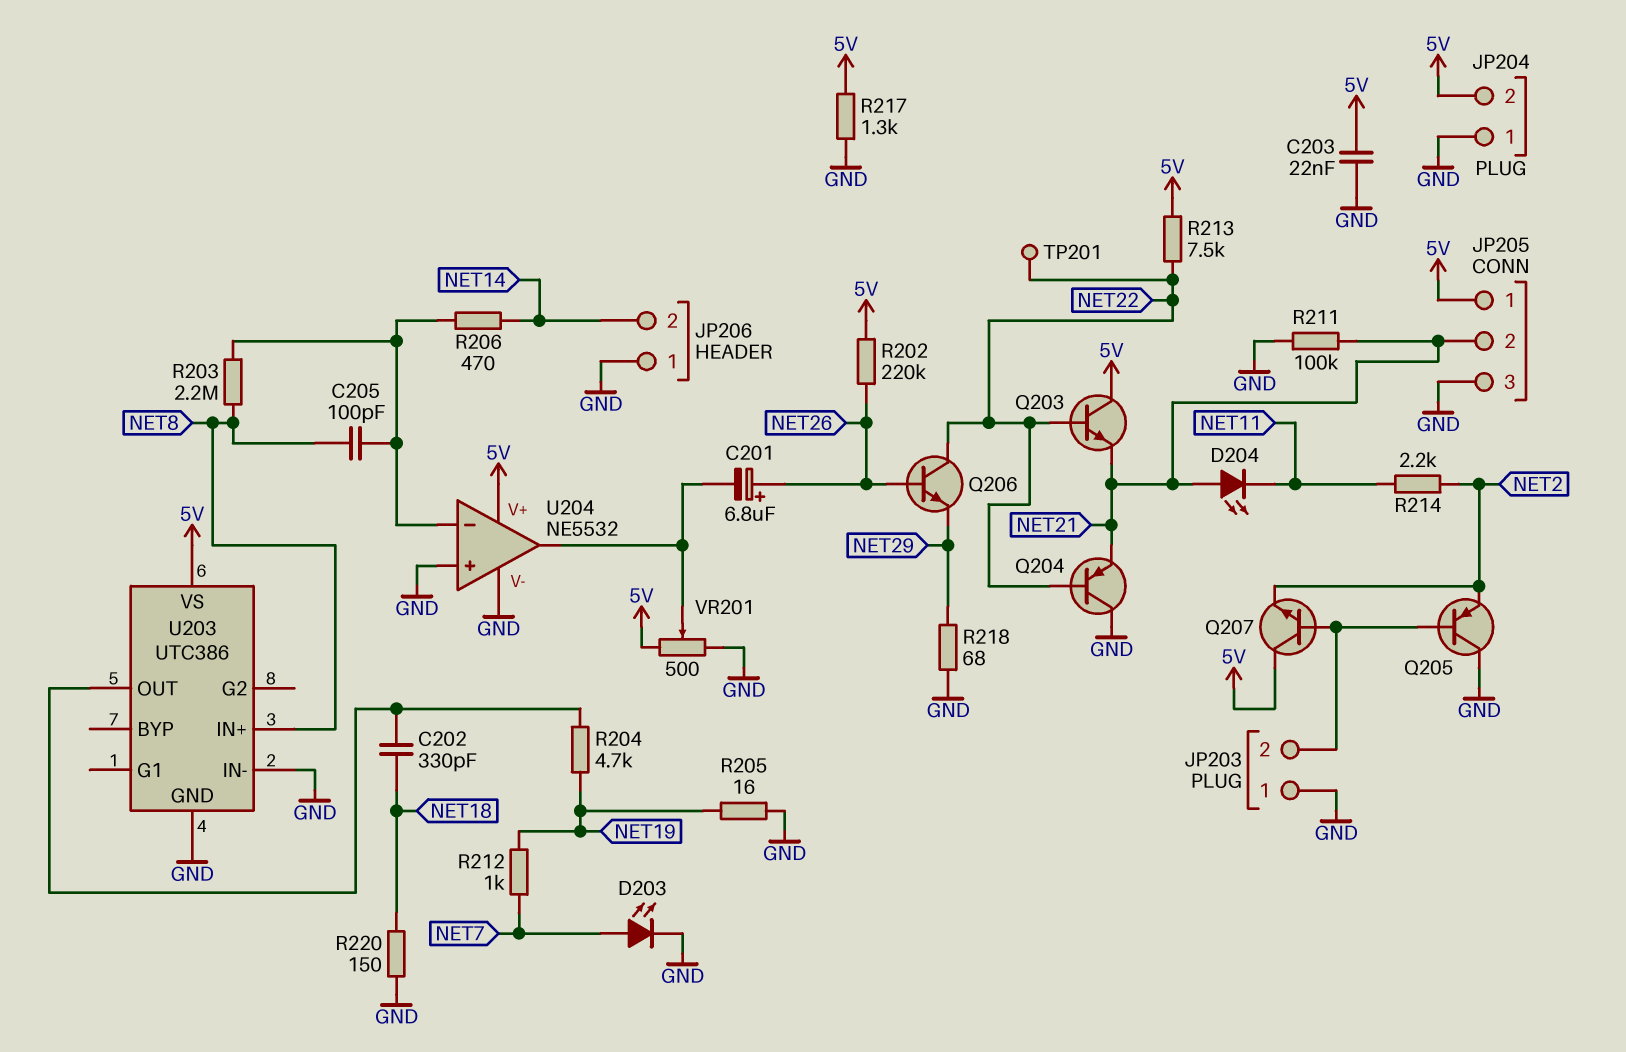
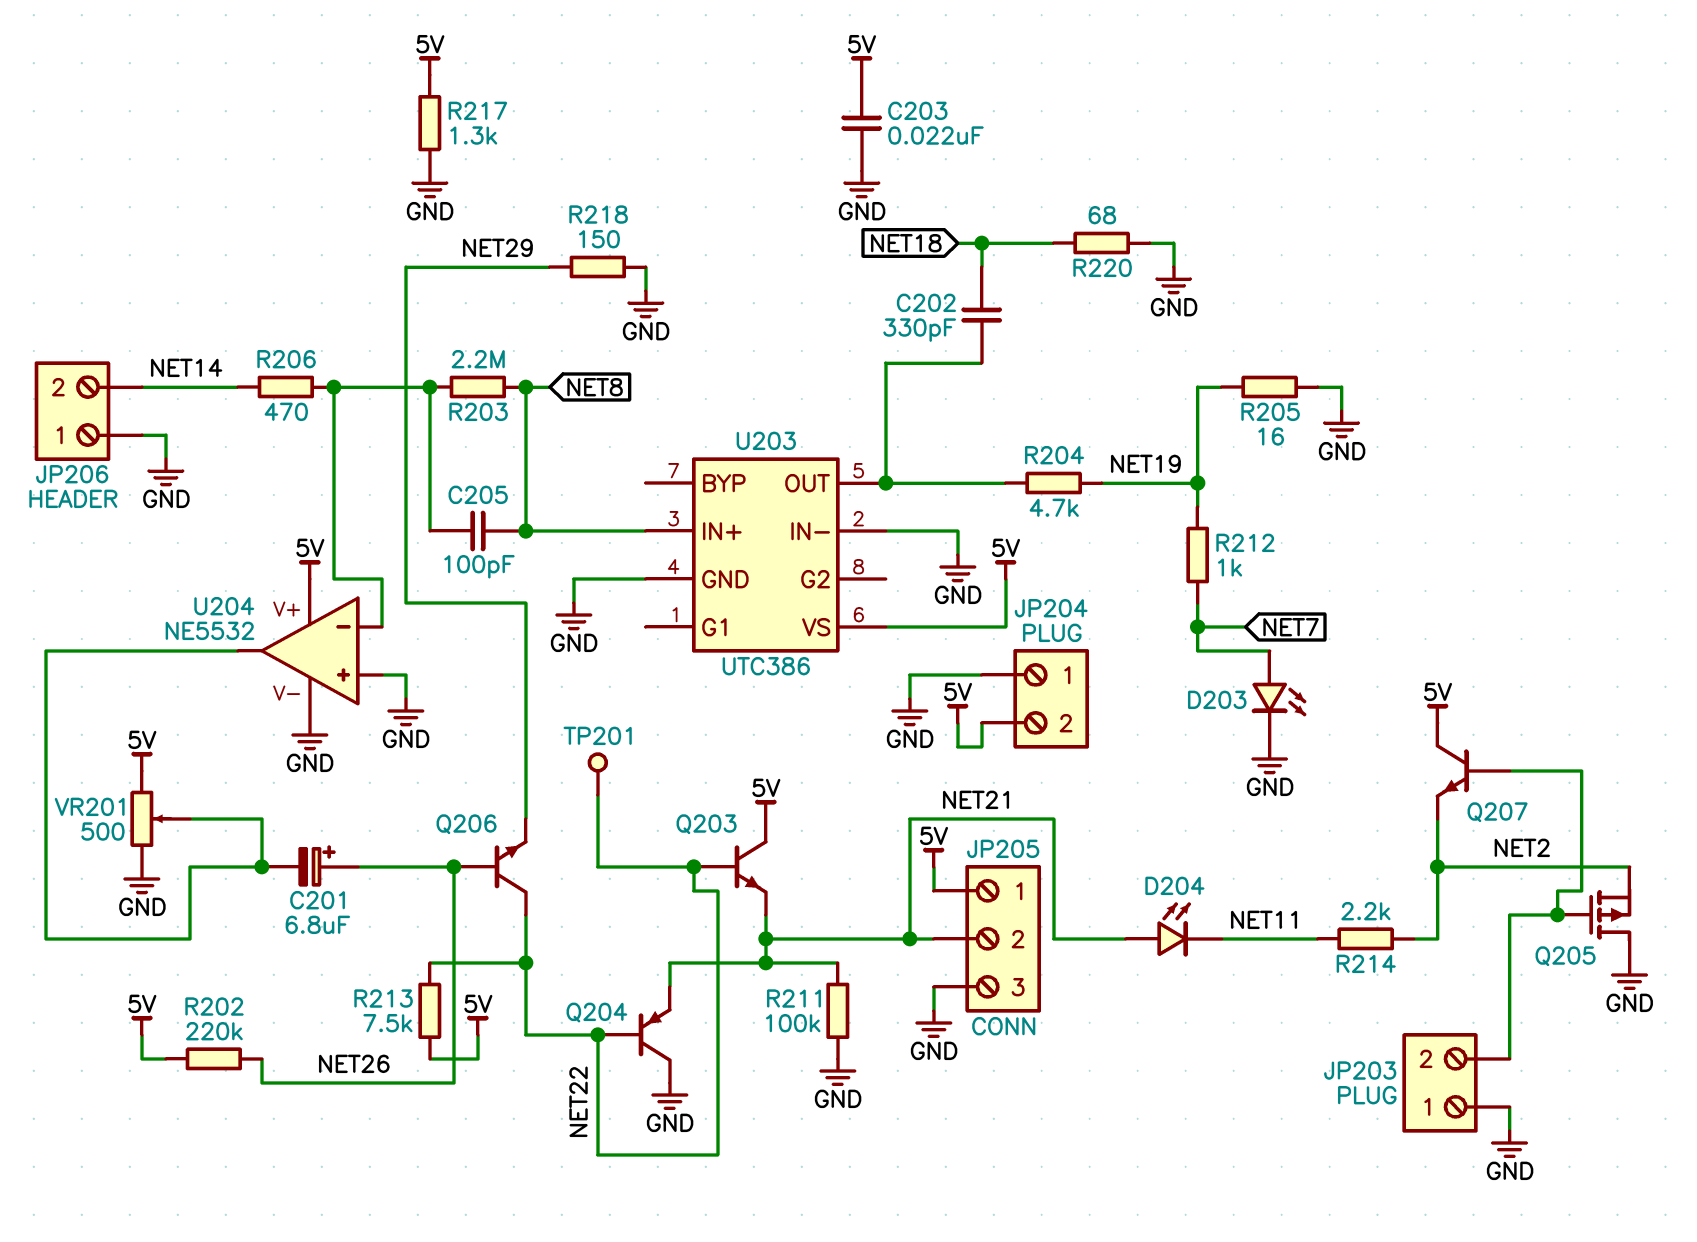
Q205: PNP (B JP203/2, C GND, E NET2) -> PMOS (G JP203/2, D GND, S NET2)
R218: 68 (GND, NET29) -> 150 (GND, NET29)
R220: 150 (GND, NET18) -> 68 (GND, NET18)

